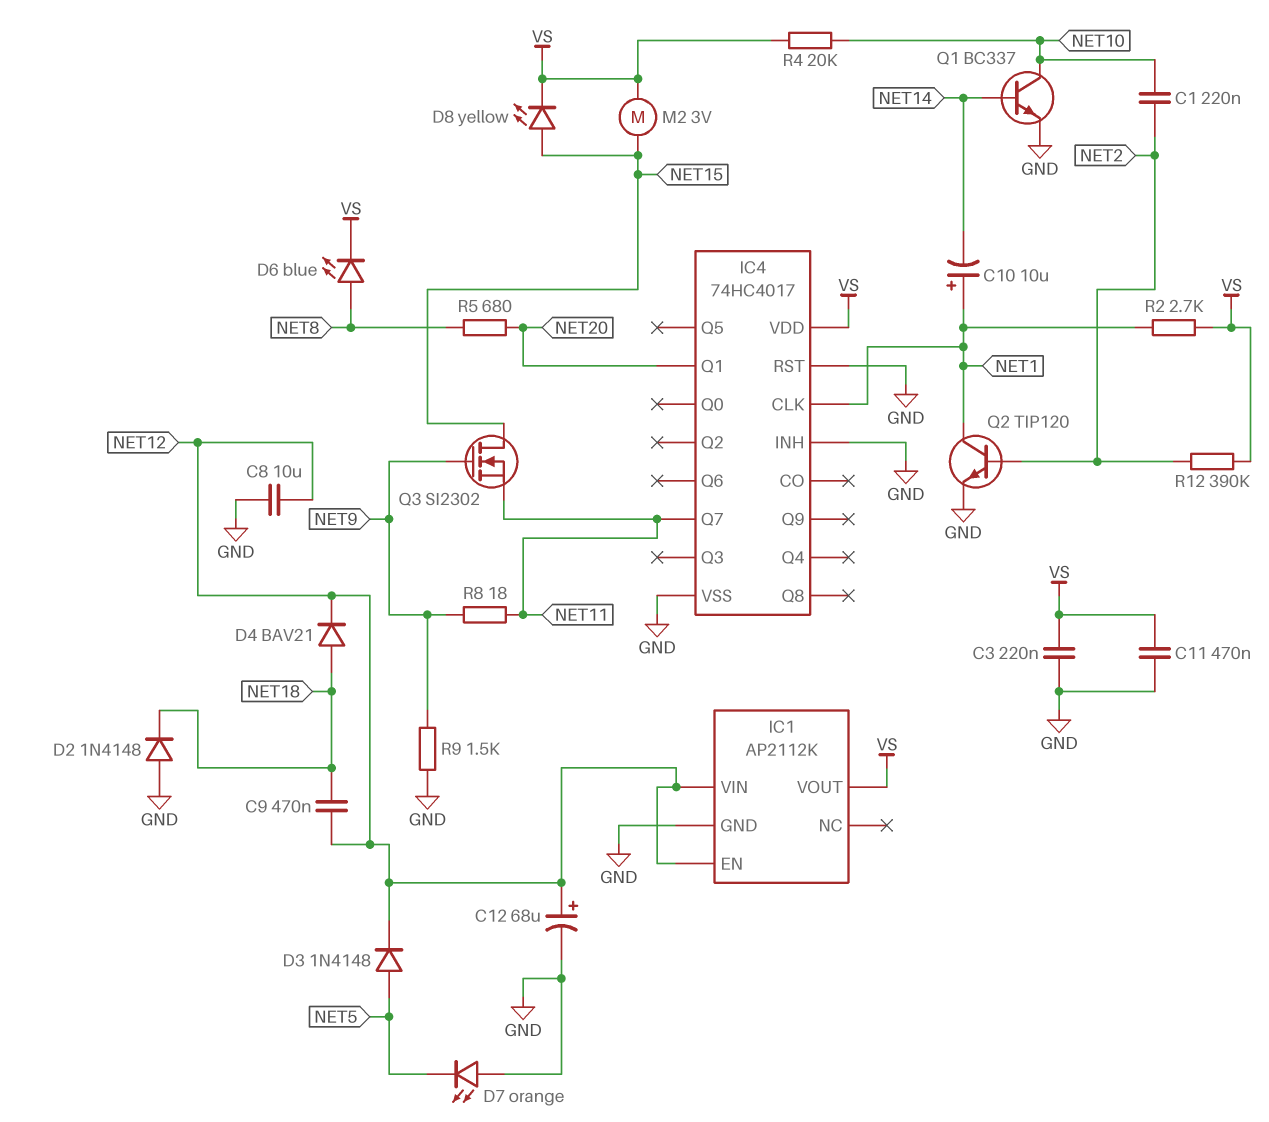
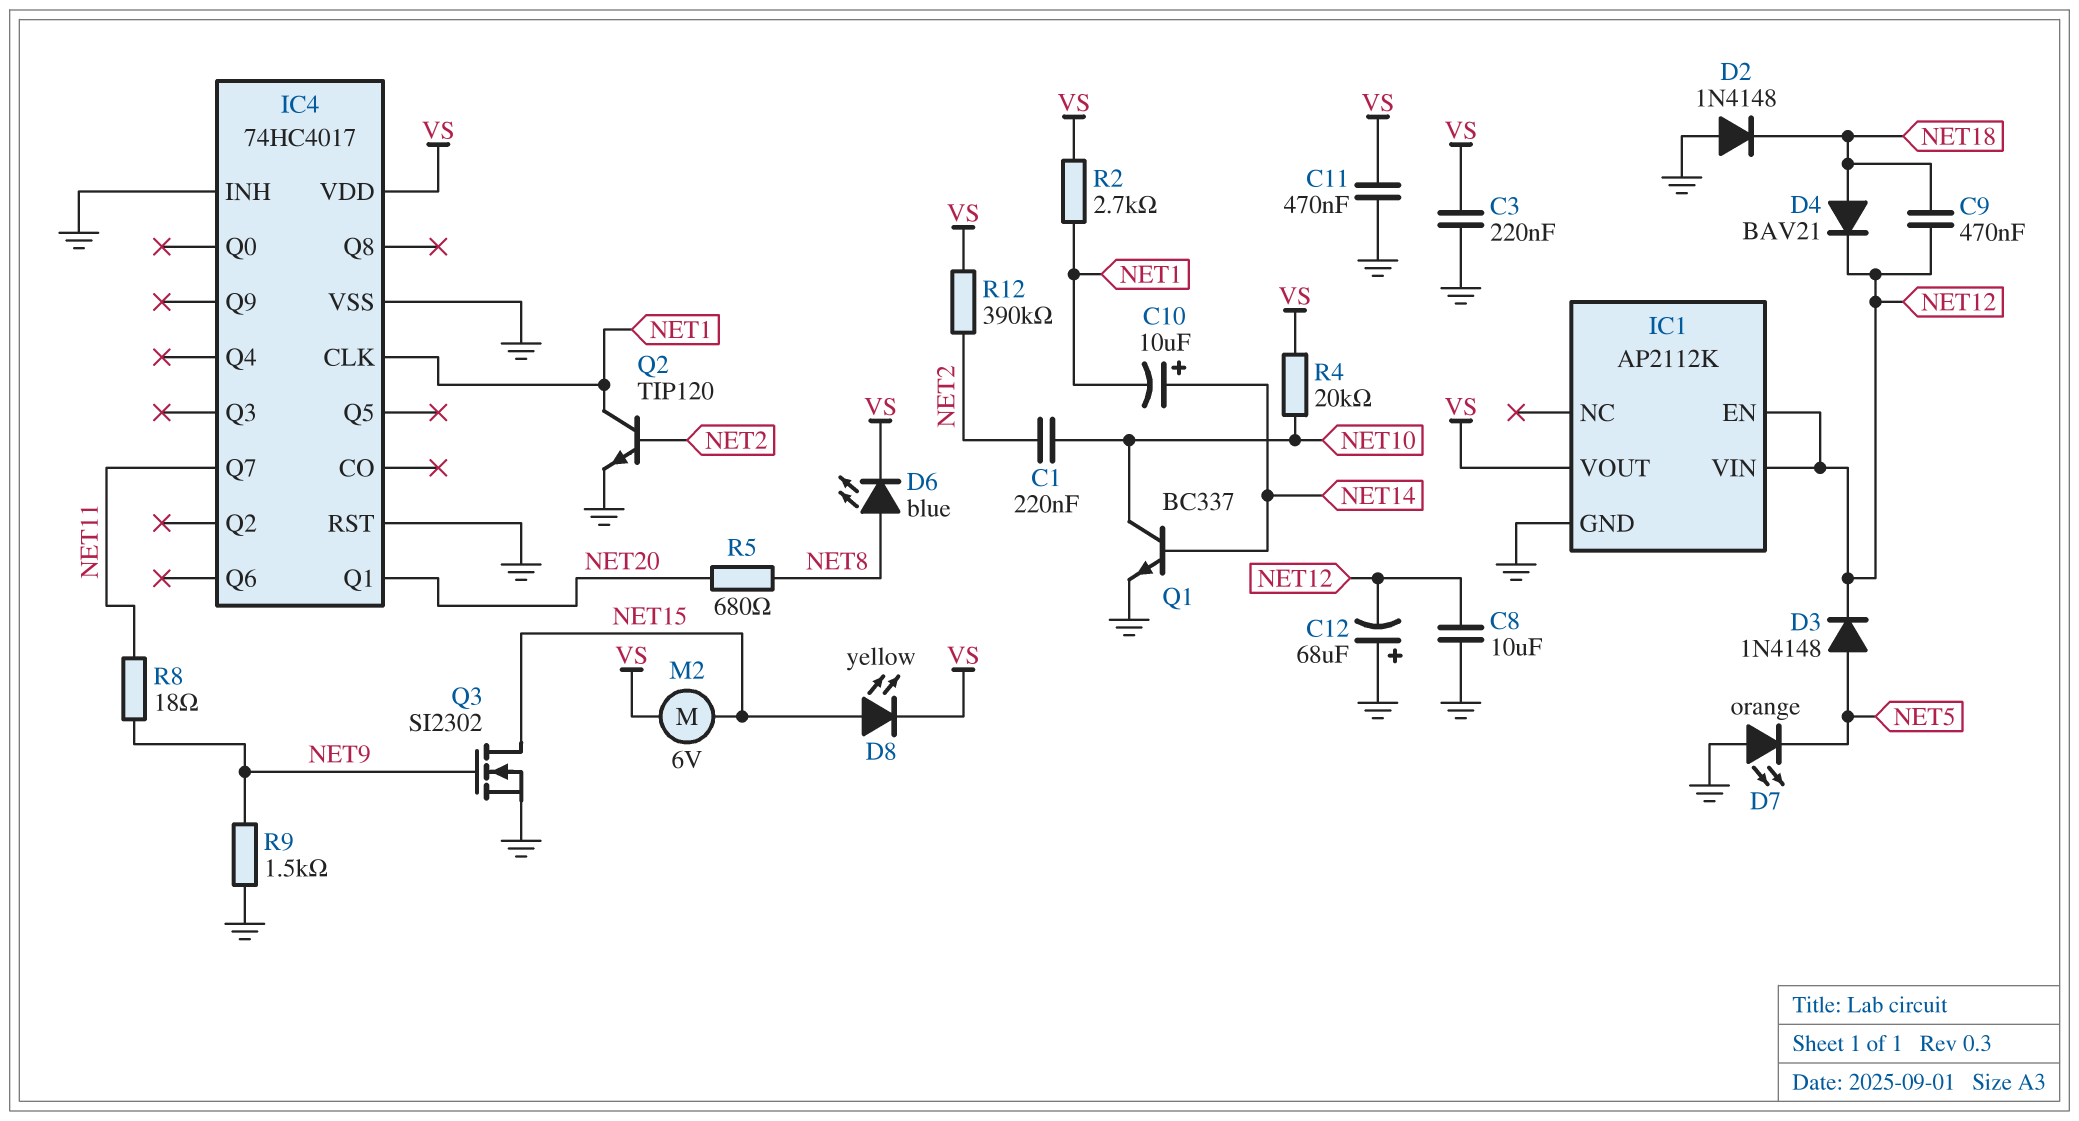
C10: 10uF (plus NET1, minus NET14) -> 10uF (plus NET14, minus NET1)
C12: 68uF (plus NET12, minus GND) -> 68uF (plus GND, minus NET12)
M2: motor 3V (NET15, VS) -> motor 6V (NET15, VS)
Q3: NMOS SI2302 (G NET9, D NET15, S NET11) -> NMOS SI2302 (G NET9, D NET15, S GND)

